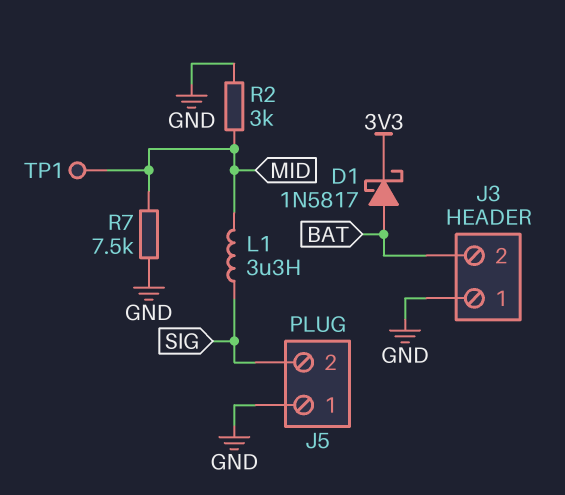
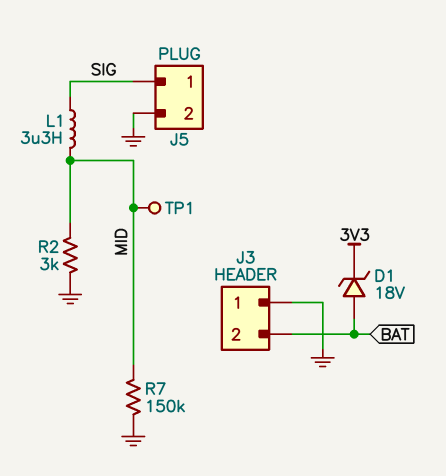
D1: schottky 1N5817 (A BAT, K 3V3) -> zener 18V (A BAT, K 3V3)
J5 pin 1: GND -> SIG
J5 pin 2: SIG -> GND
R7: 7.5k (GND, MID) -> 150k (GND, MID)

